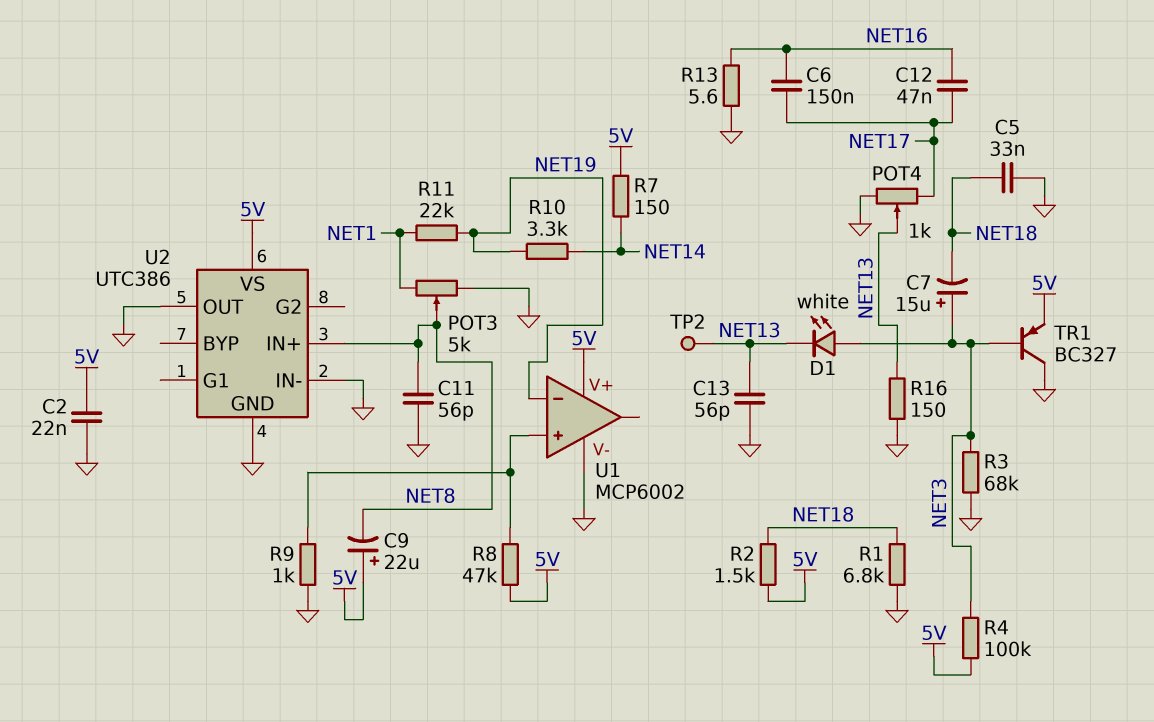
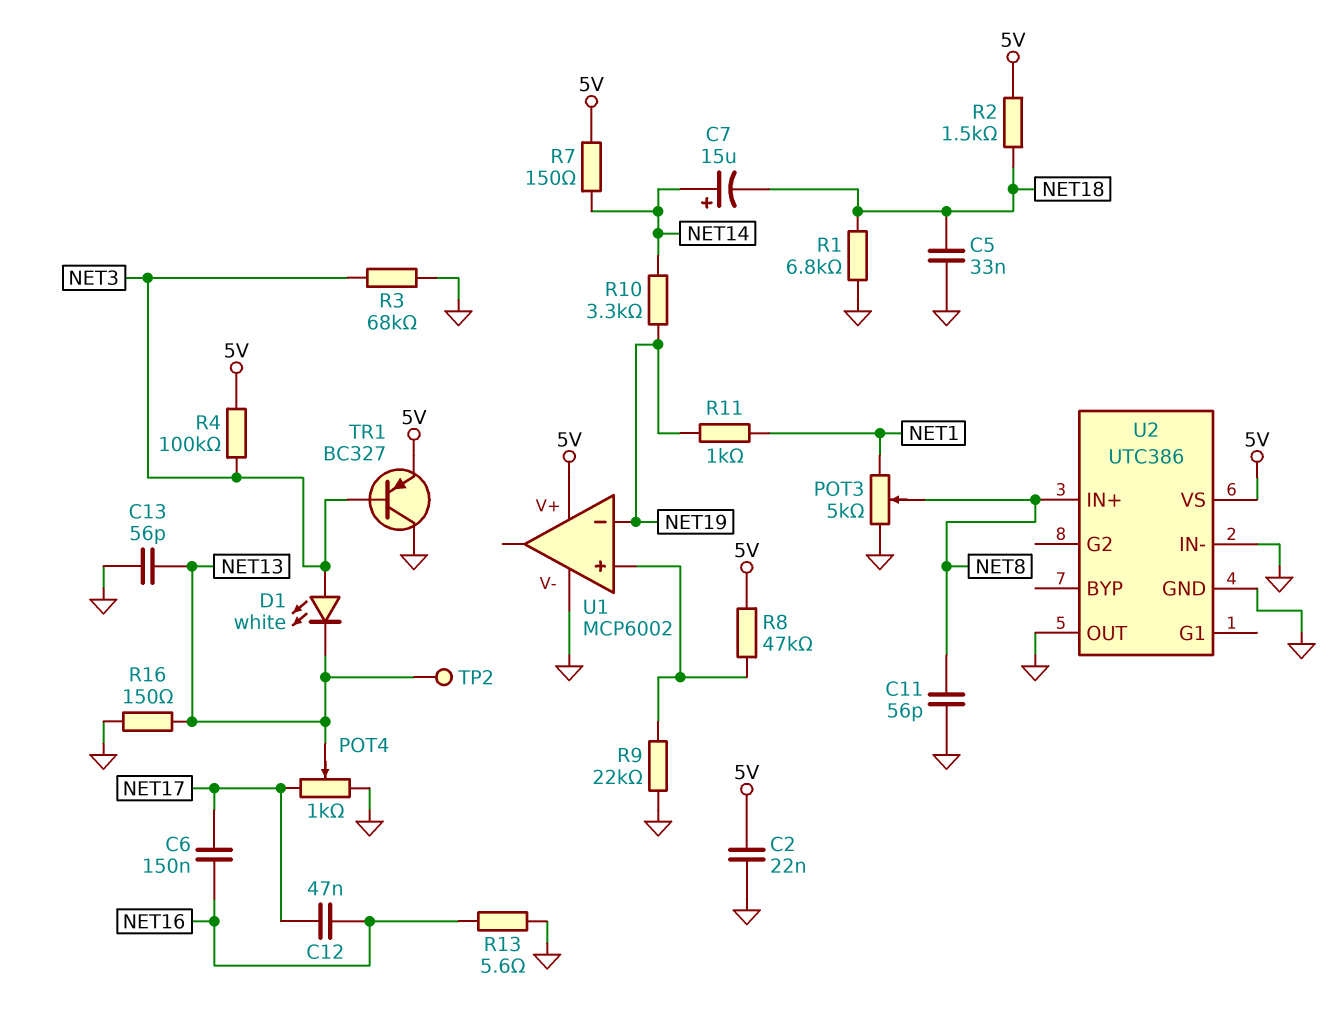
C7: 15uF (plus NET3, minus NET18) -> 15uF (plus NET14, minus NET18)
C9: 22uF (plus 5V, minus NET8) -> none
R9: 1k (GND, U1/in+) -> 22k (GND, U1/in+)
R11: 22k (NET1, NET19) -> 1k (NET1, NET19)

